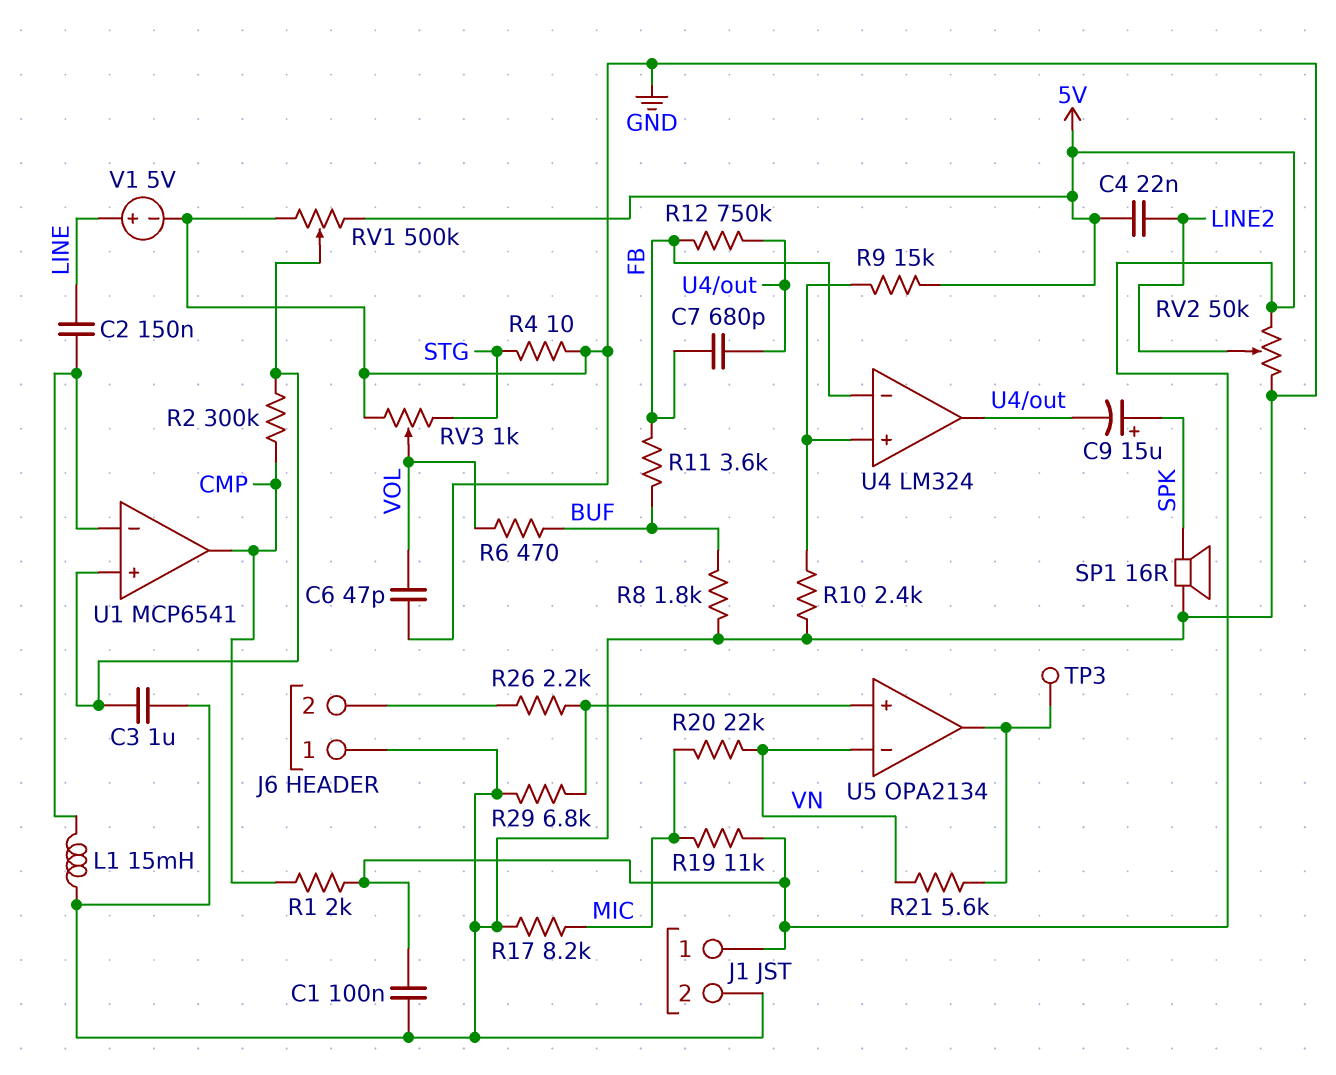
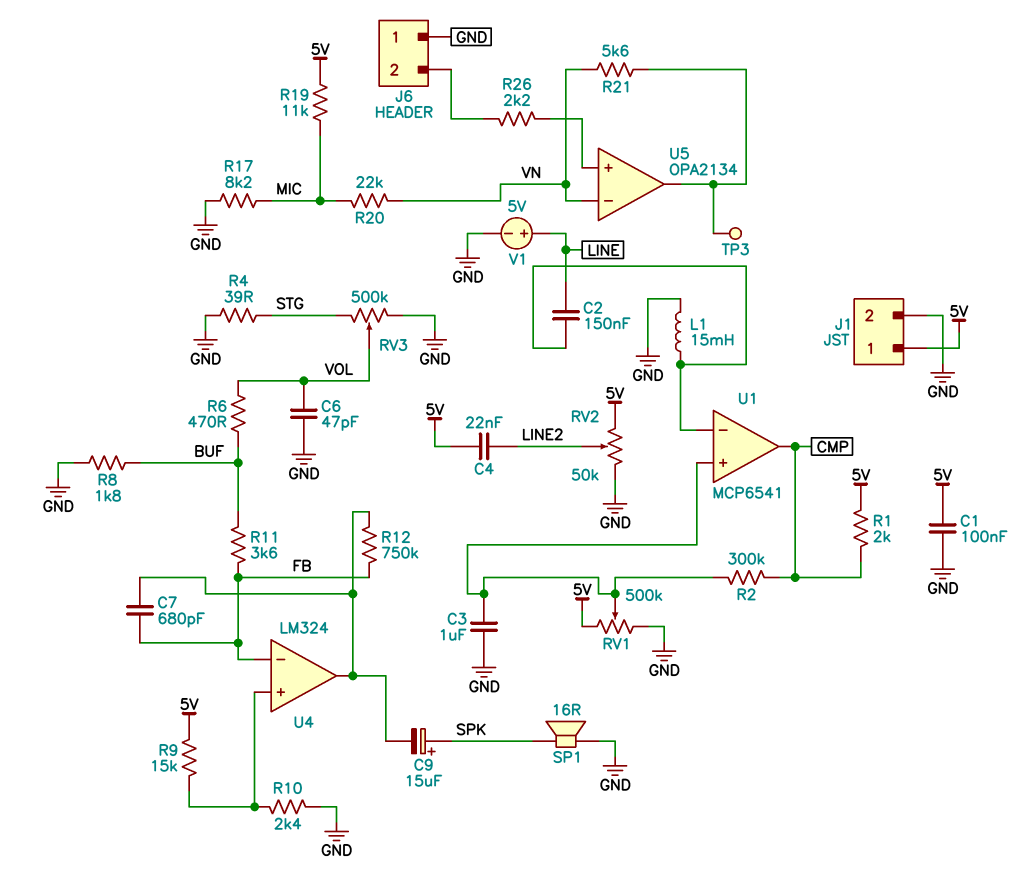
R4: 10 (GND, STG) -> 39 (GND, STG)
R29: 6.8k (GND, U5/in+) -> none
RV3: 1k (GND, STG, wiper VOL) -> 500k (GND, STG, wiper VOL)

